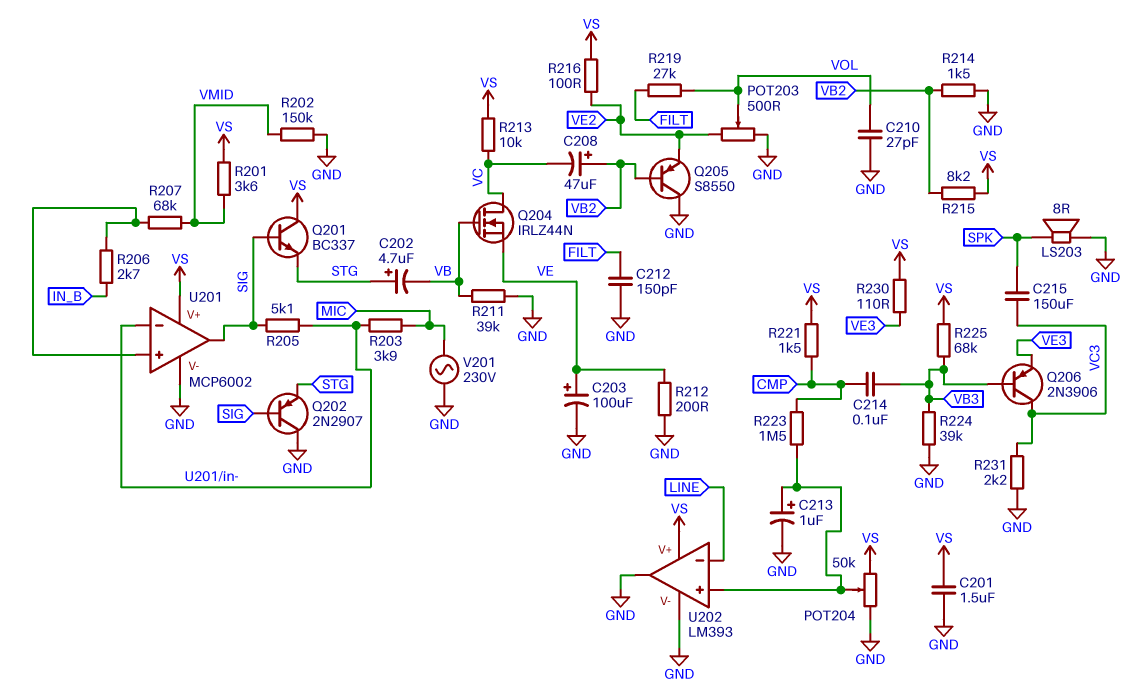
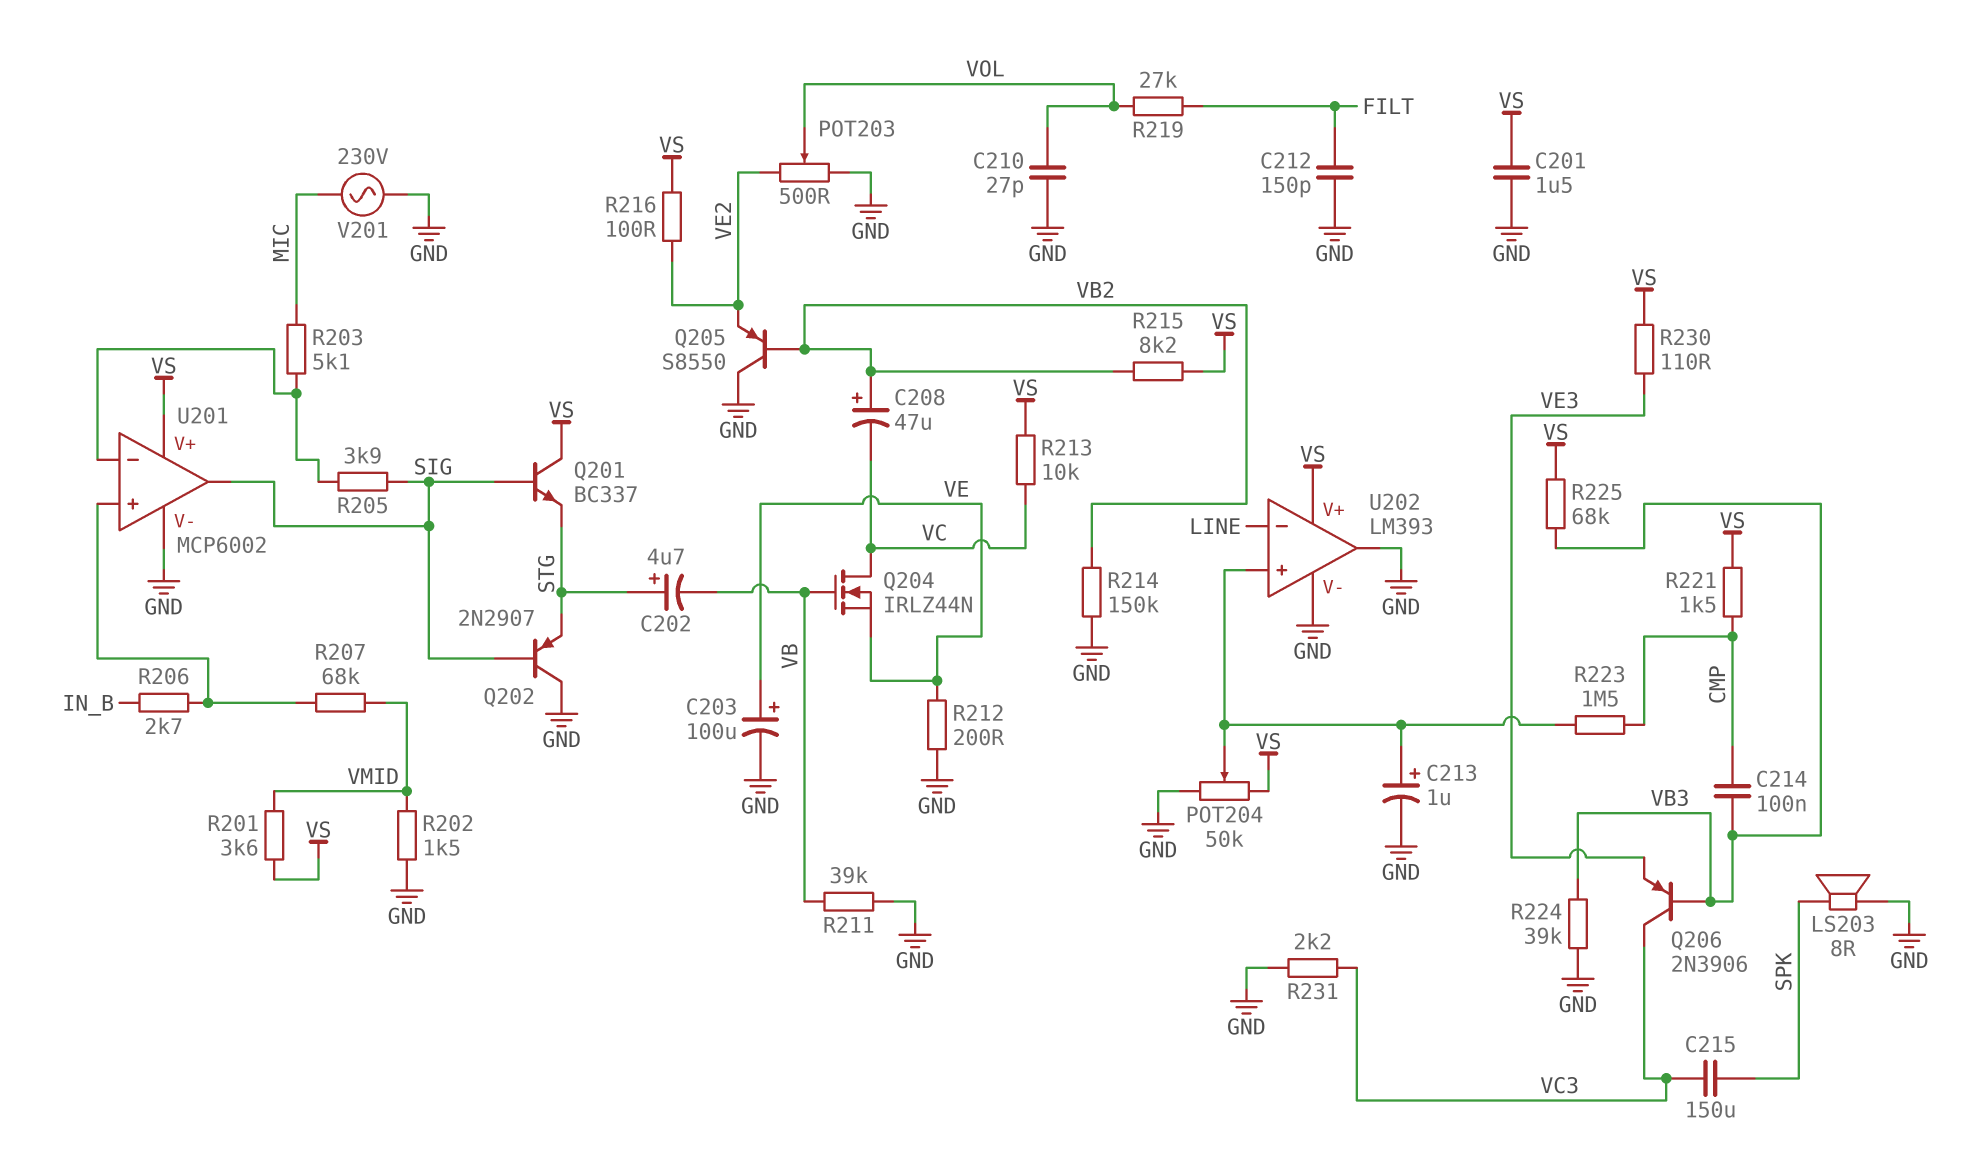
R202: 150k (GND, VMID) -> 1.5k (GND, VMID)
R203: 3.9k (MIC, U201/in-) -> 5.1k (MIC, U201/in-)
R205: 5.1k (SIG, U201/in-) -> 3.9k (SIG, U201/in-)
R214: 1.5k (GND, VB2) -> 150k (GND, VB2)

